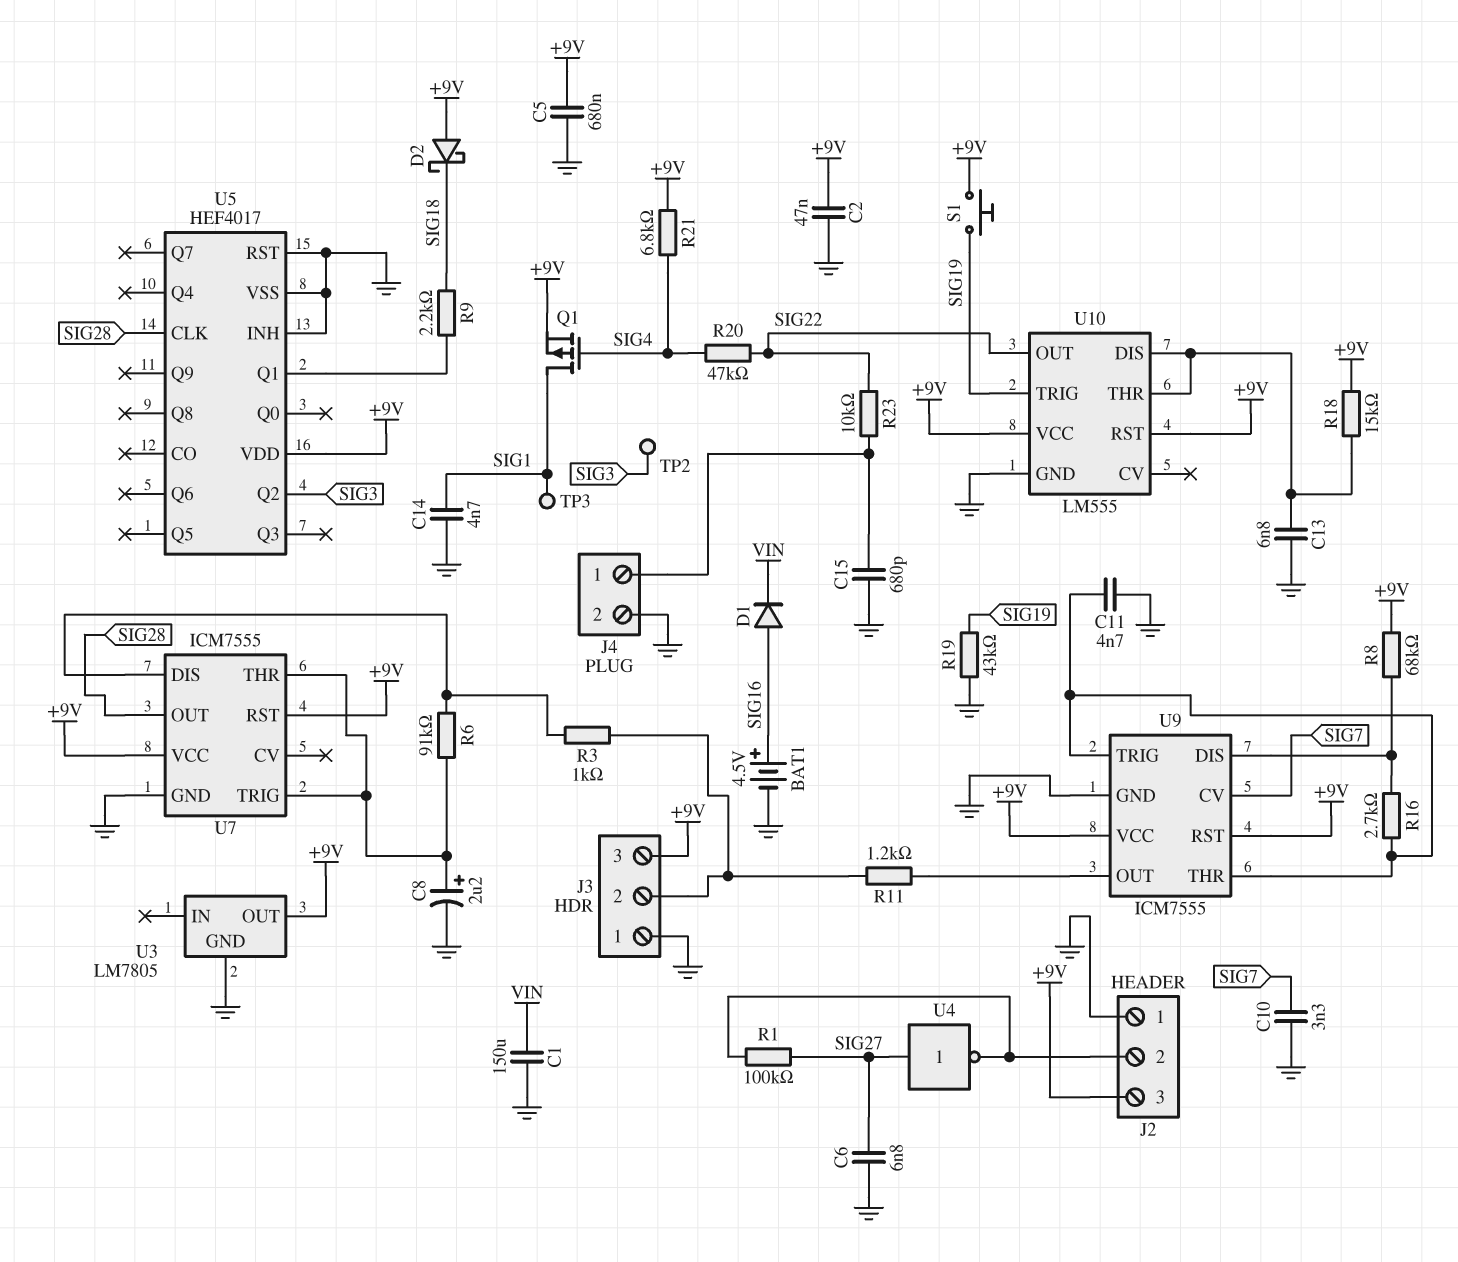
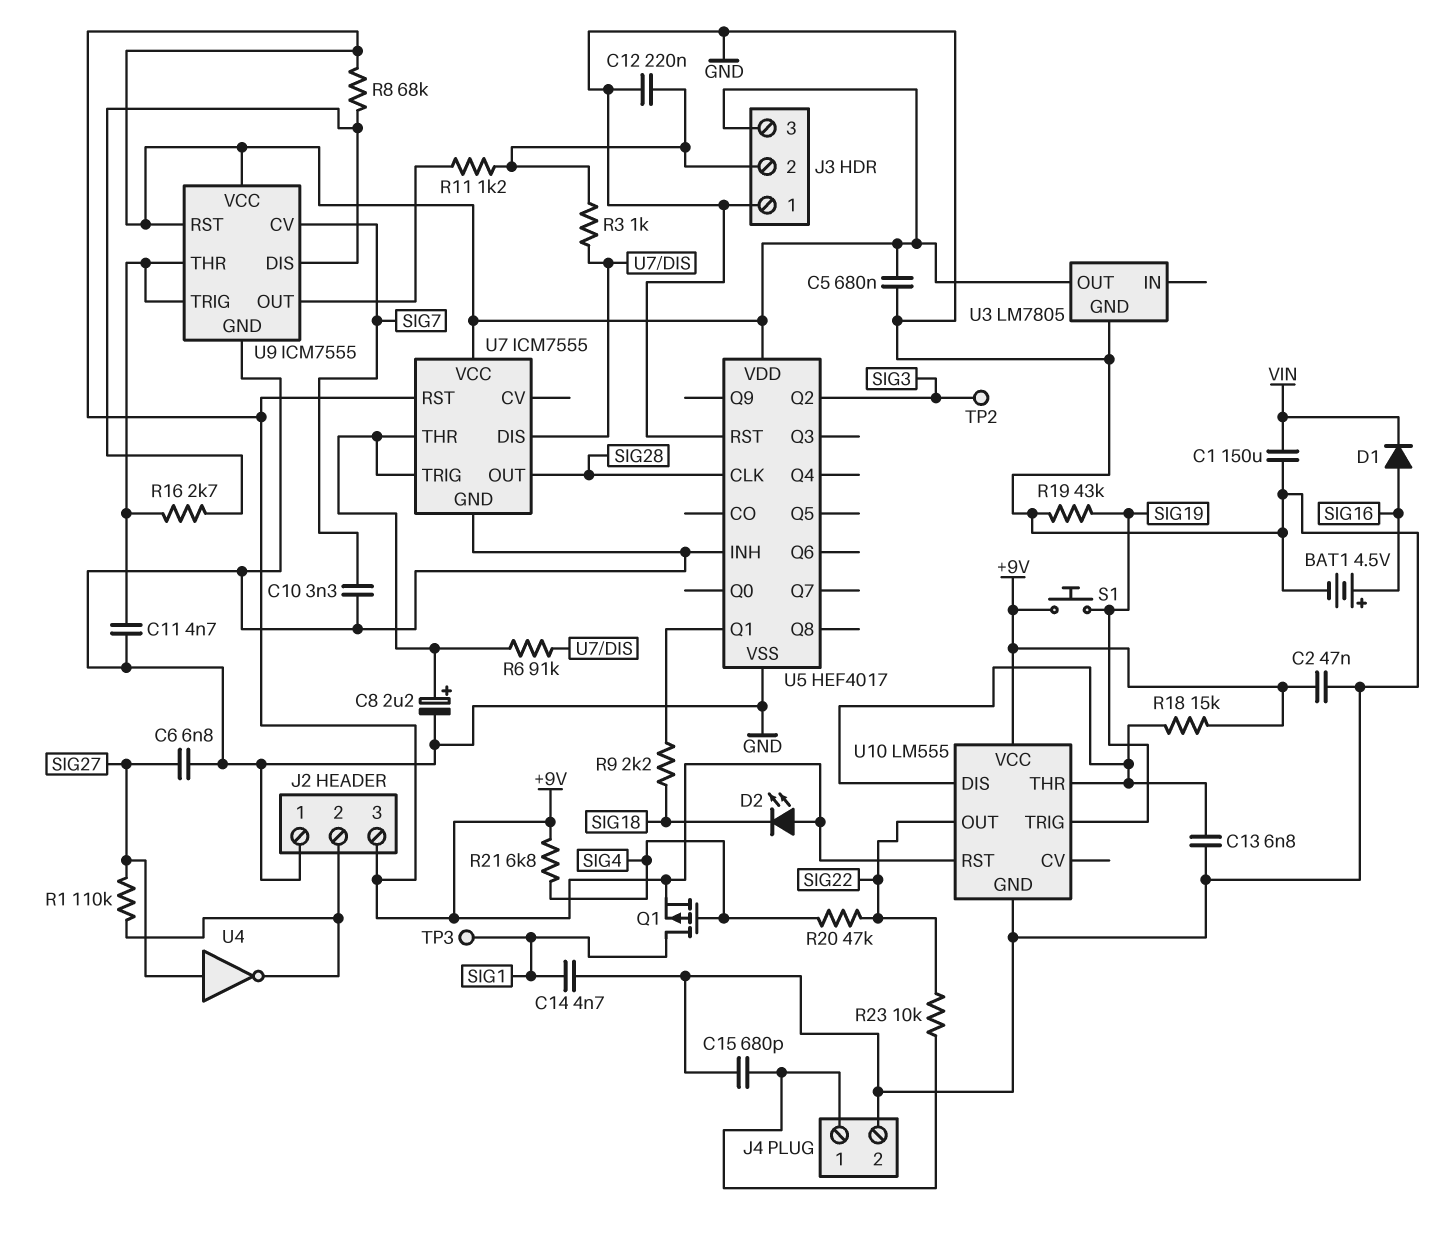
C12: none -> 220nF (GND, J3/2)
D2: schottky (A +9V, K SIG18) -> LED (A +9V, K SIG18)
R1: 100k (J2/2, SIG27) -> 110k (J2/2, SIG27)

